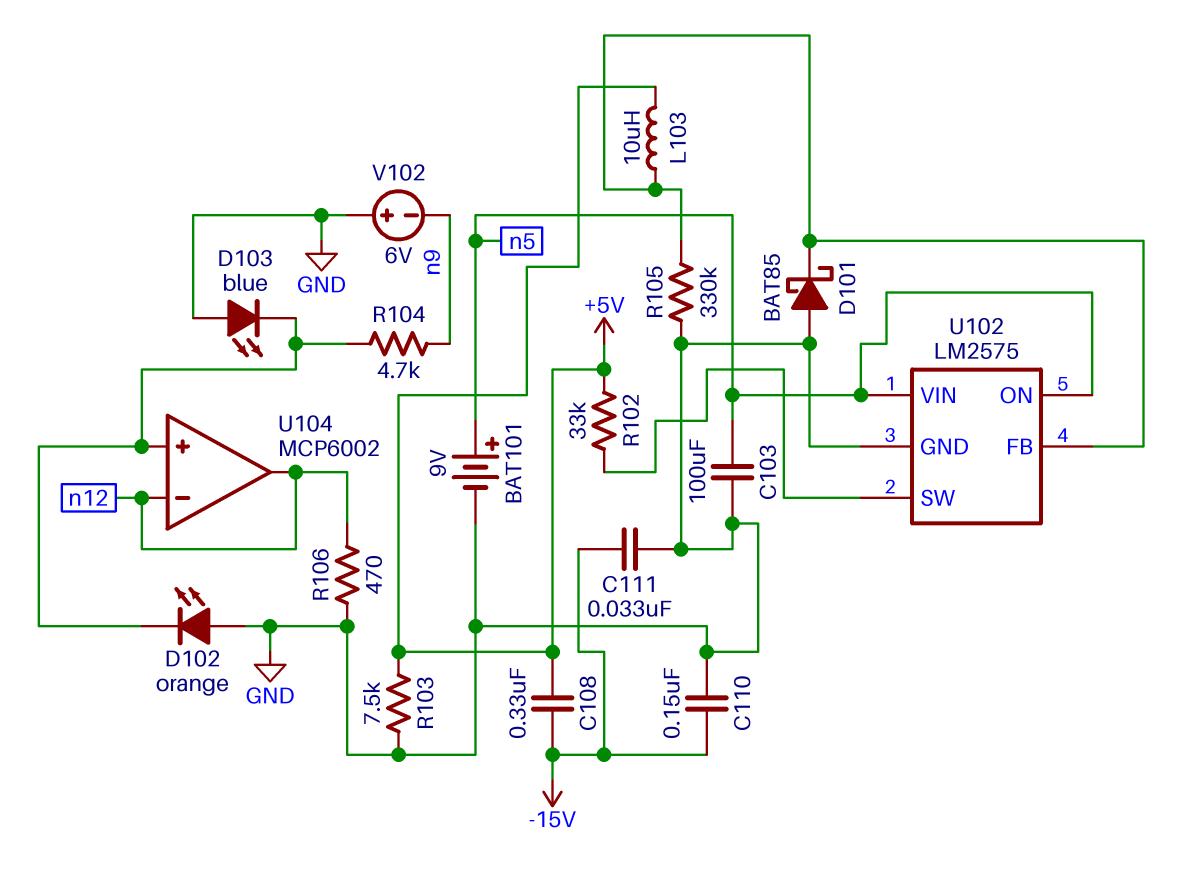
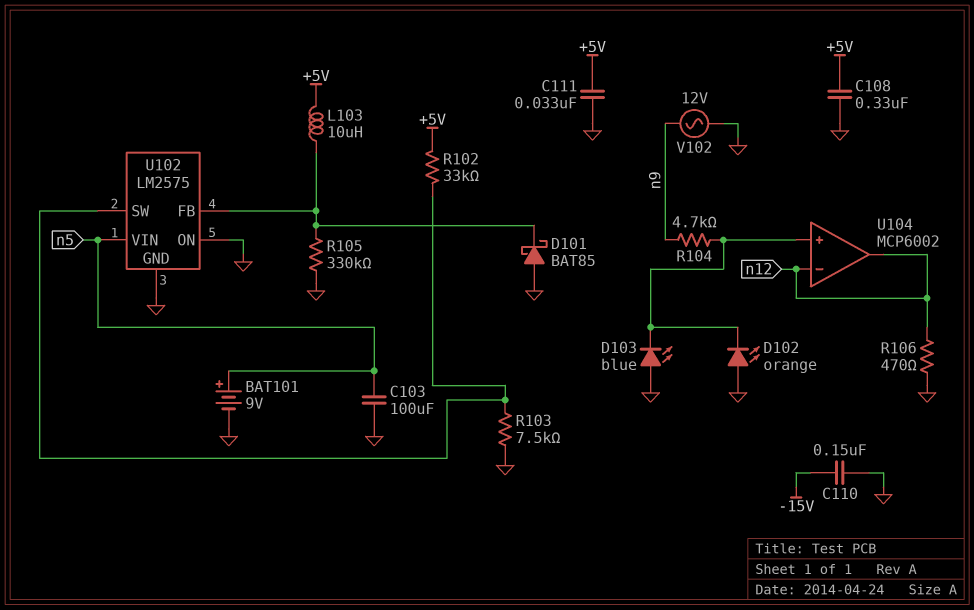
C108: 330nF (+5V, -15V) -> 330nF (+5V, GND)
C111: 33nF (-15V, GND) -> 33nF (+5V, GND)
R103: 7.5k (+5V, GND) -> 7.5k (GND, U102/SW)
U102 pin ON: n5 -> GND
V102: 6V (plus GND, minus n9) -> AC 12V (GND, n9)

